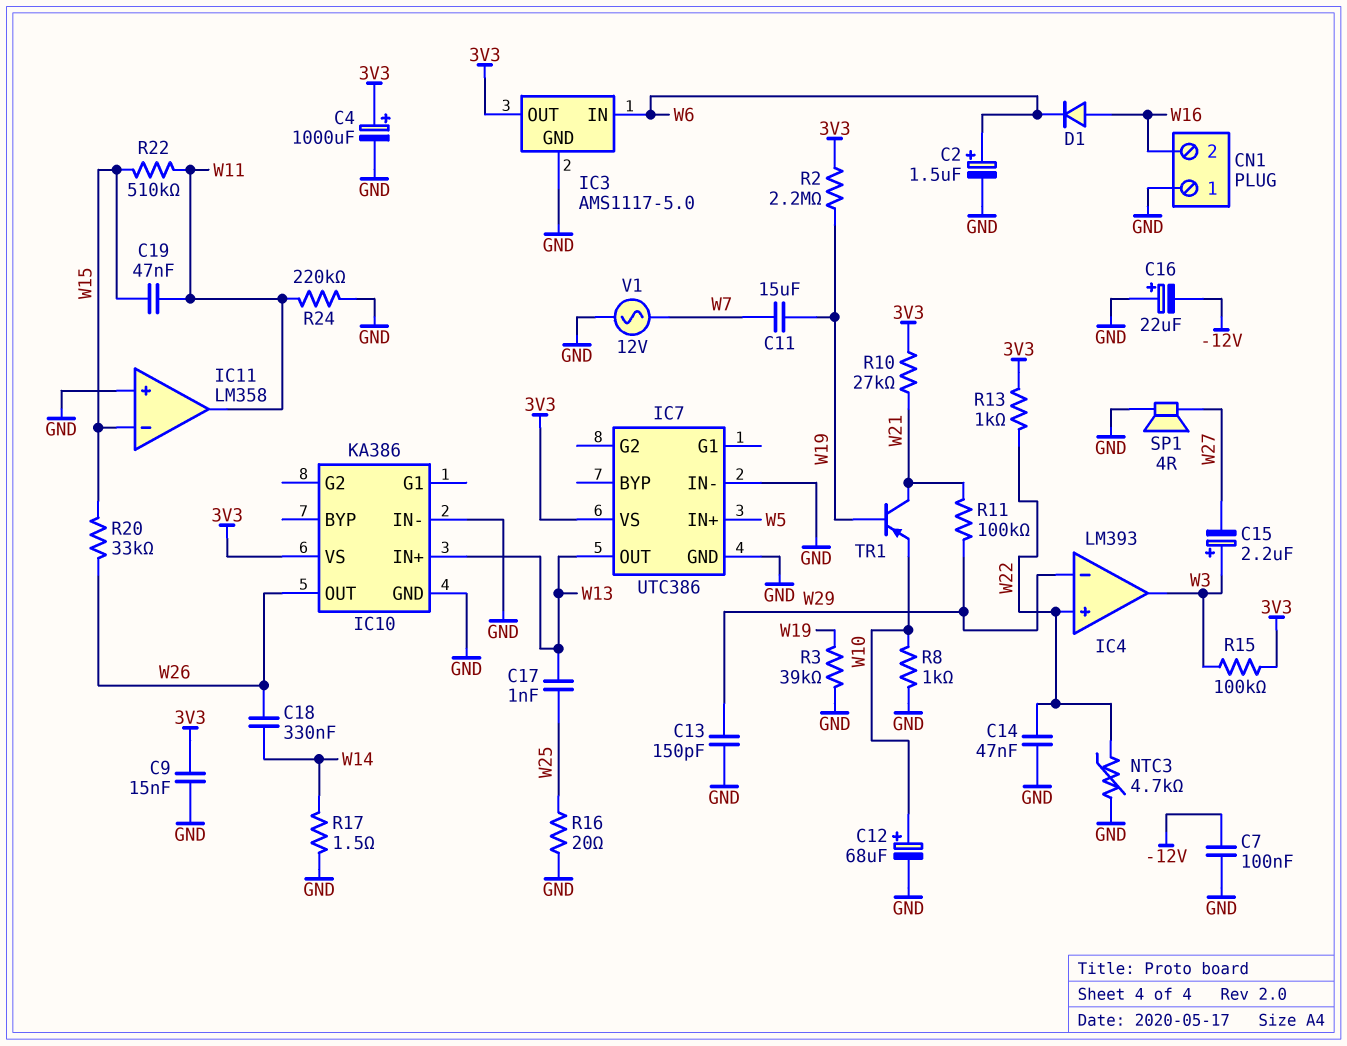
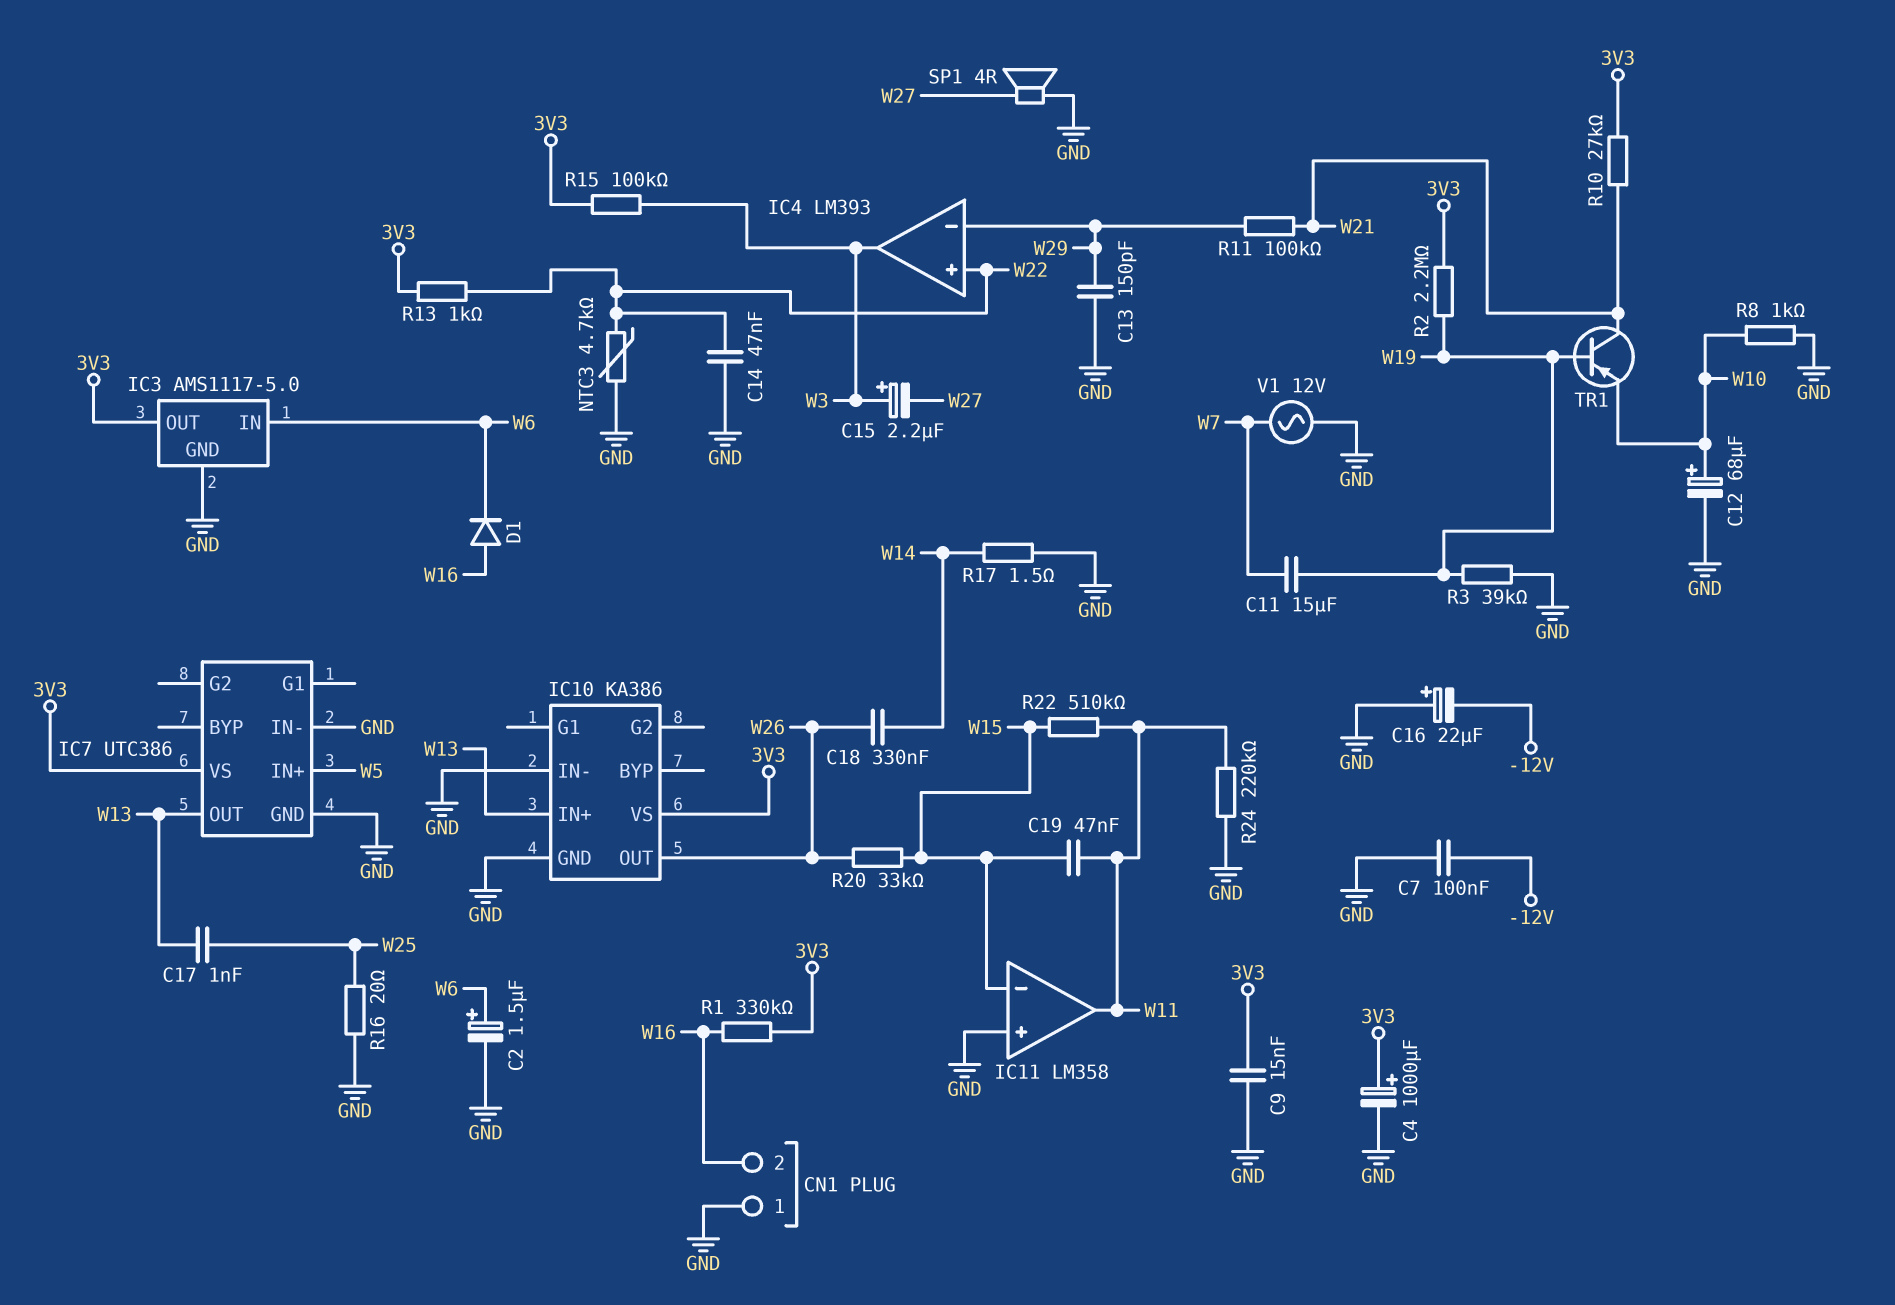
R1: none -> 330k (3V3, W16)

